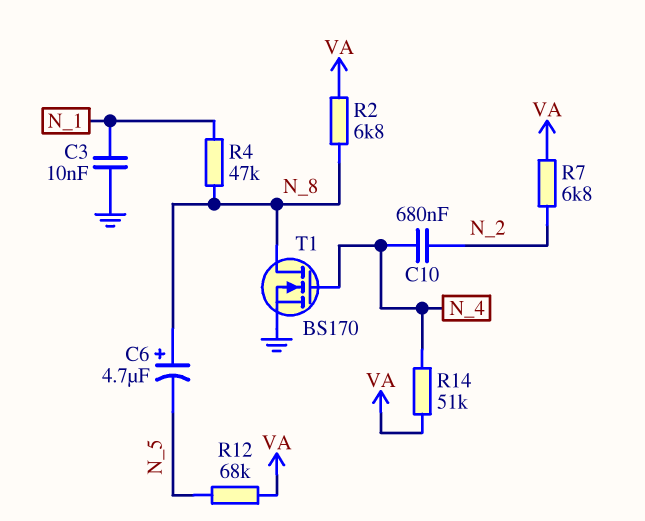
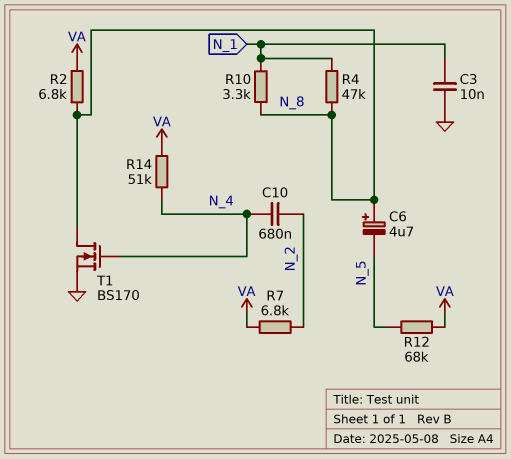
R10: none -> 3.3k (N_1, N_8)

